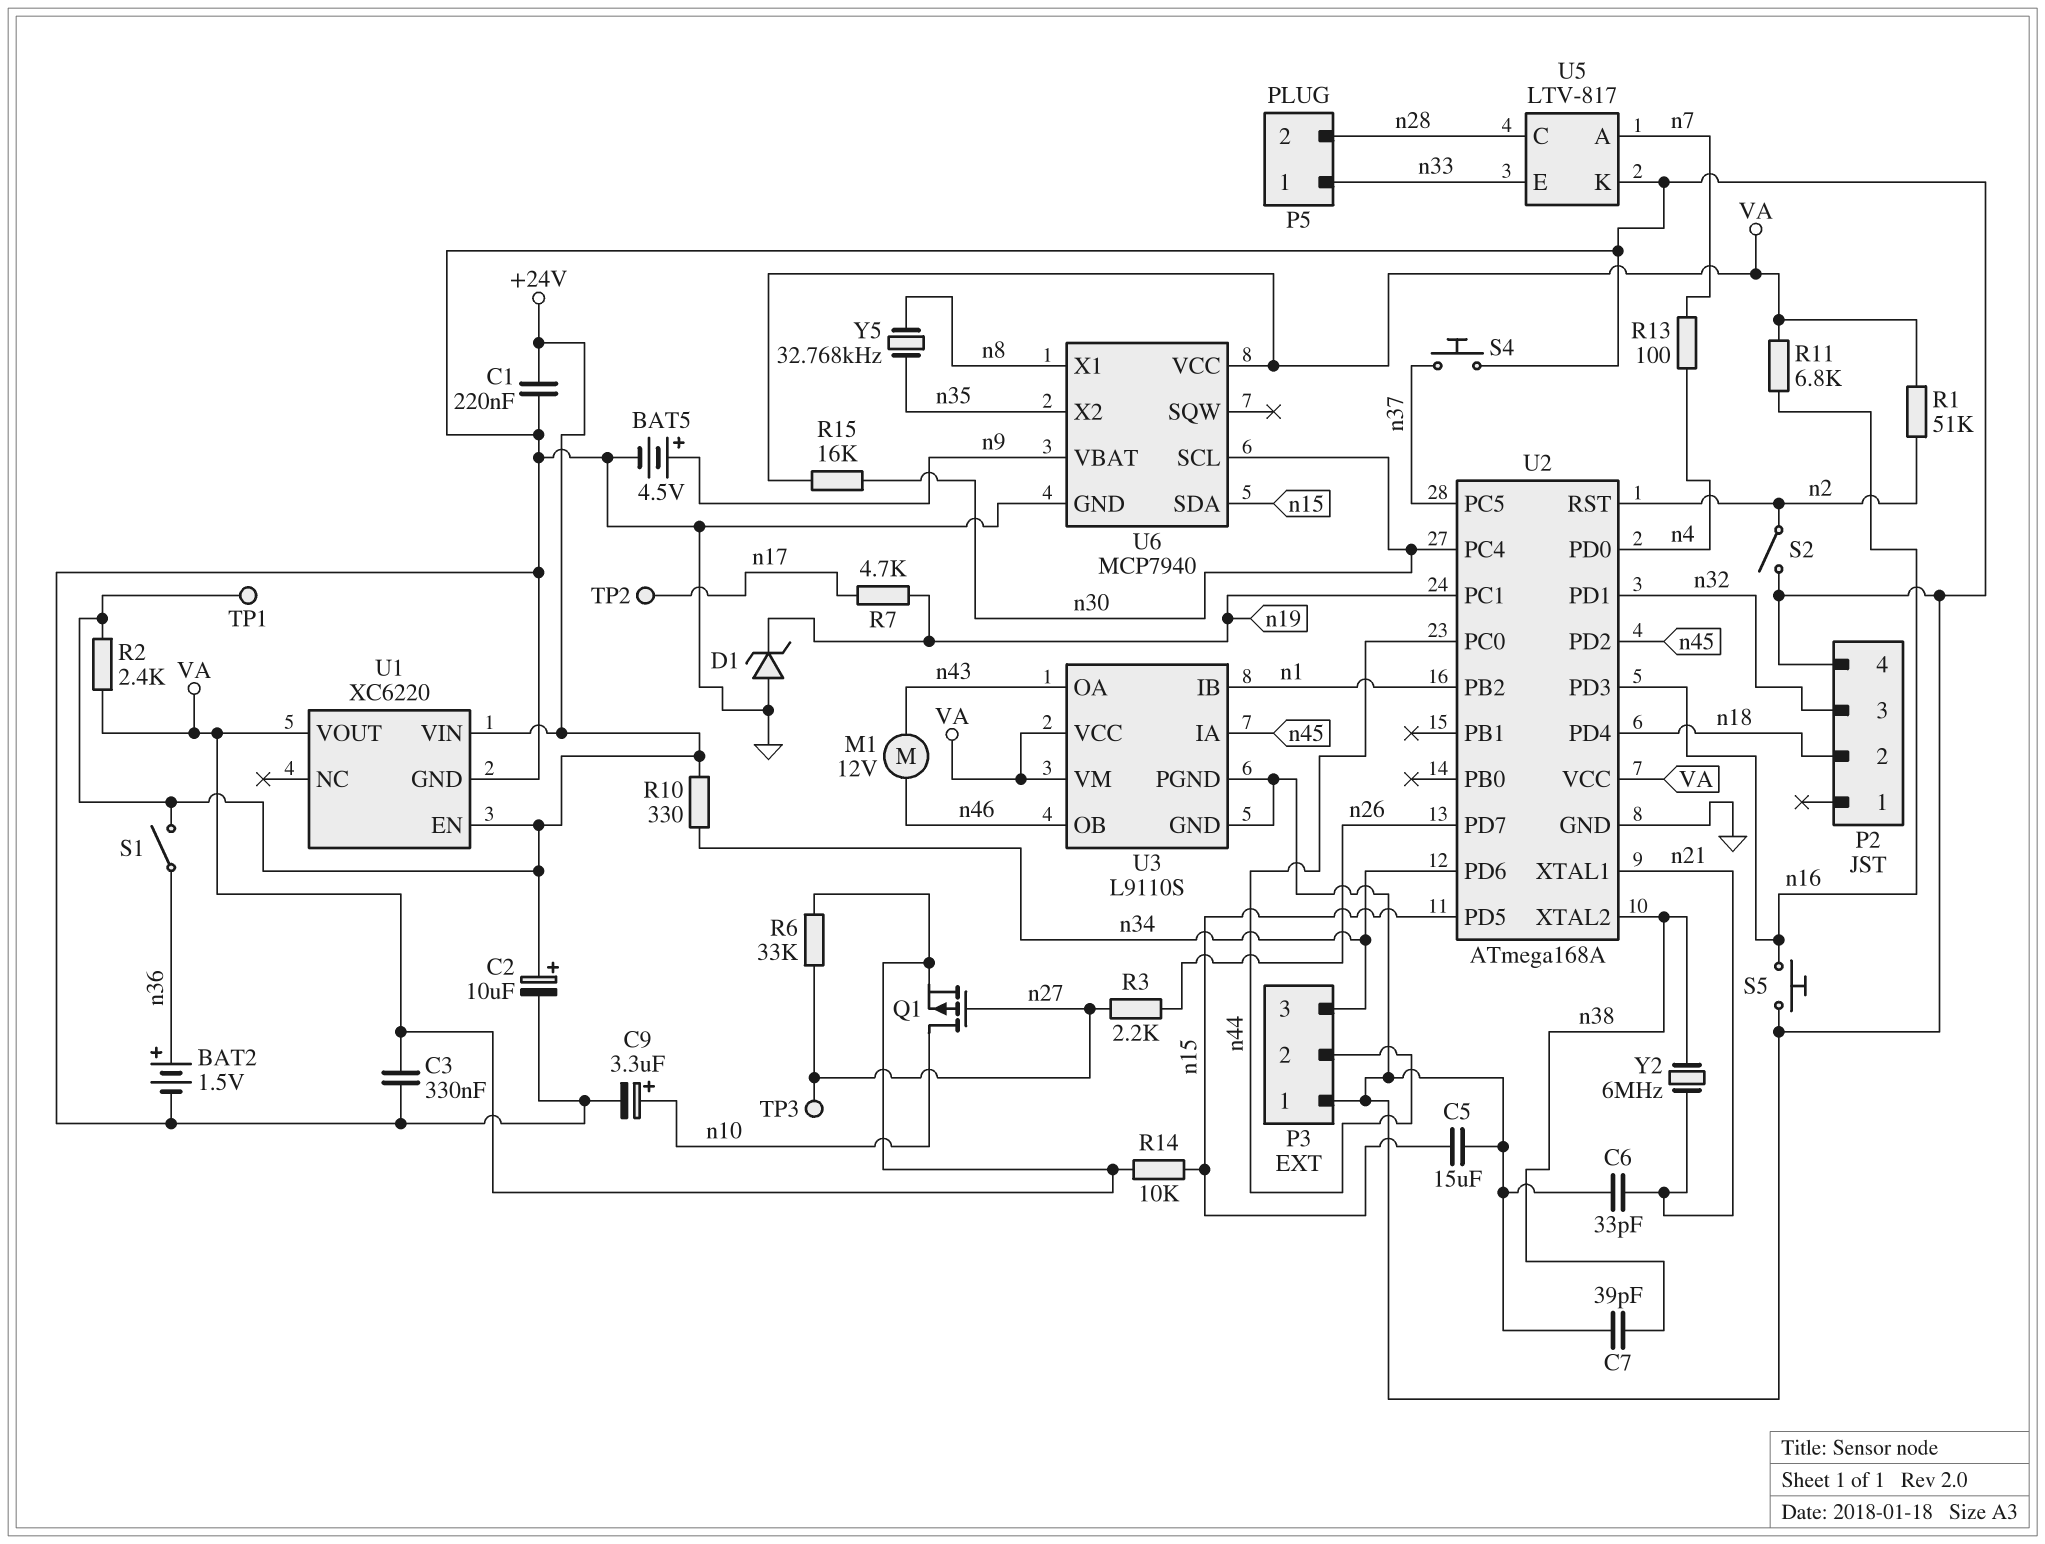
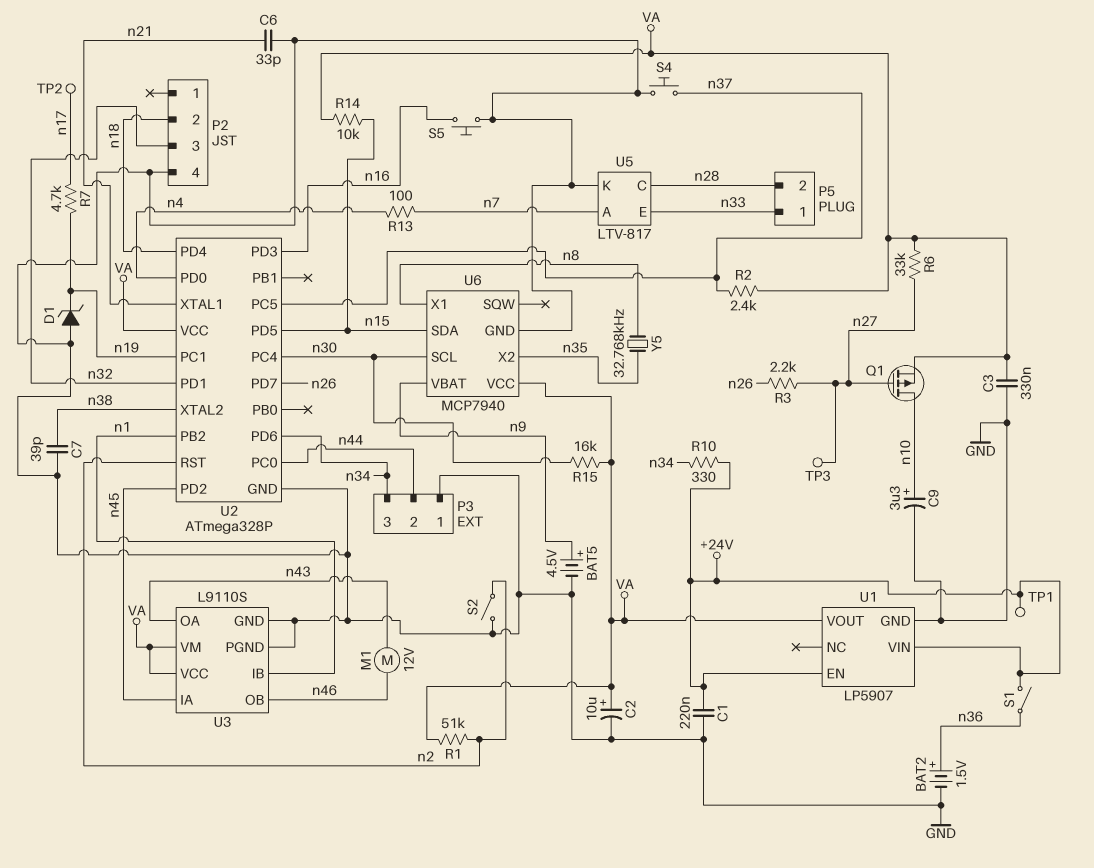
C2: 10uF (plus +24V, minus GND) -> 10uF (plus VA, minus GND)
C5: 15uF (GND, n15) -> none
R2: 2.4k (+24V, VA) -> 2.4k (VA, n37)
R11: 6.8k (VA, n16) -> none
U1: XC6220 -> LP5907
U2: ATmega168A -> ATmega328P
Y2: 6MHz (n21, n38) -> none

